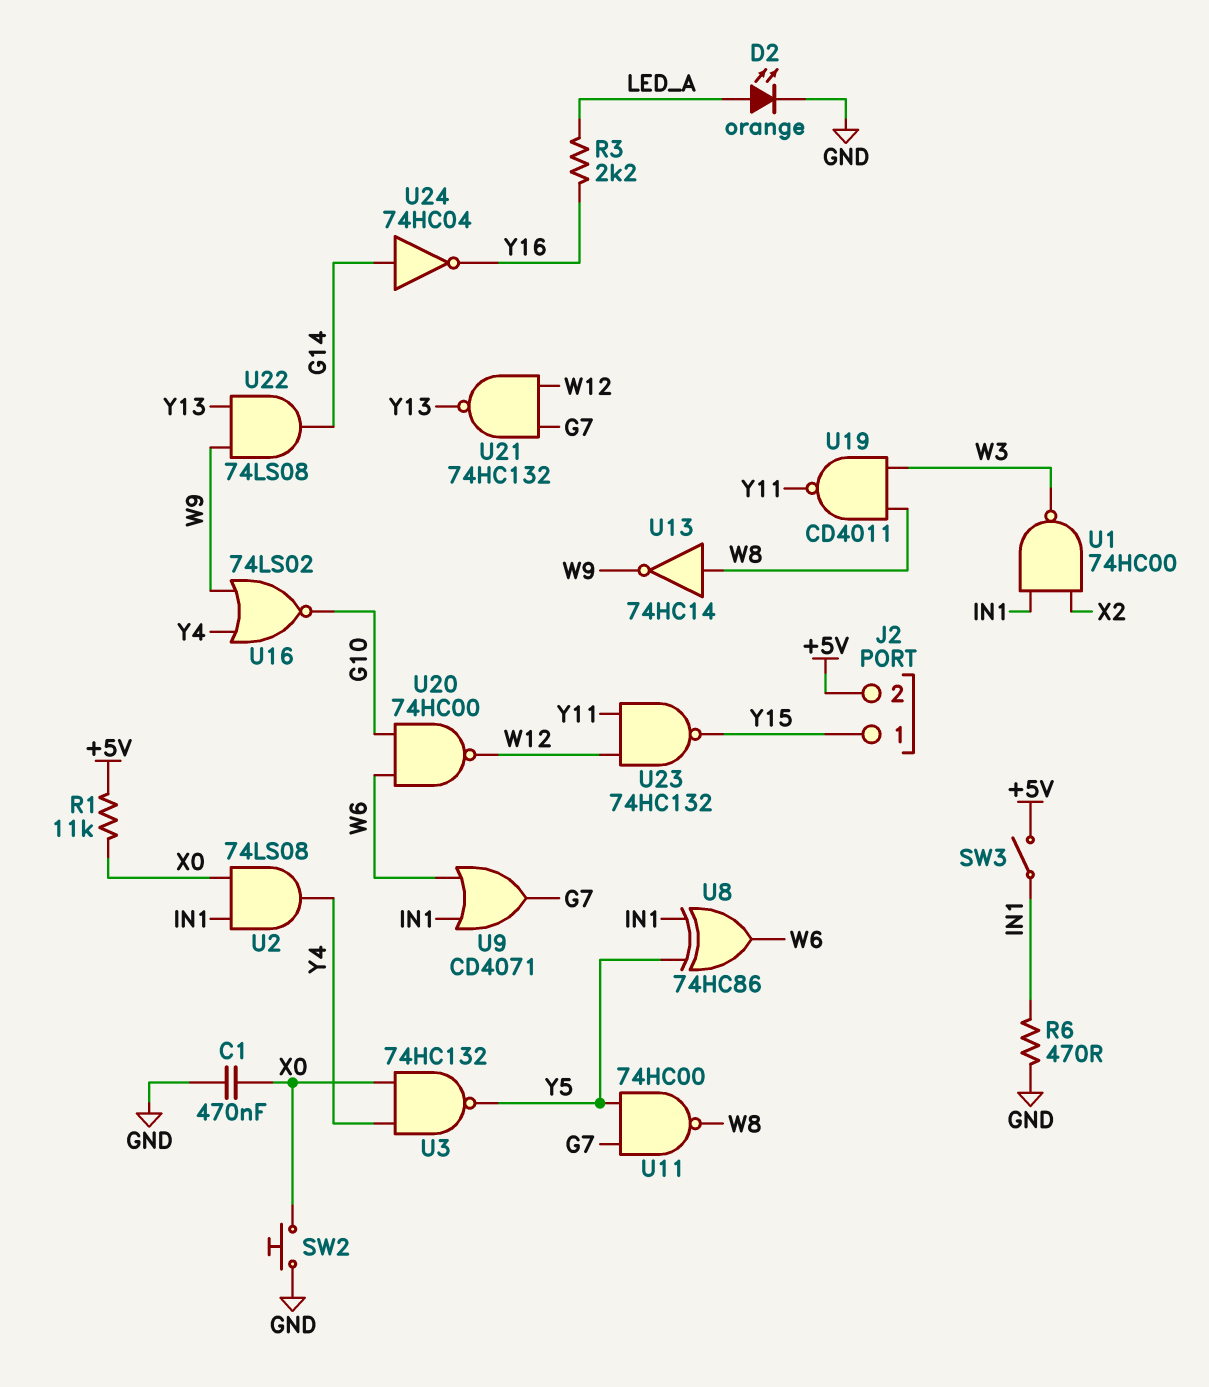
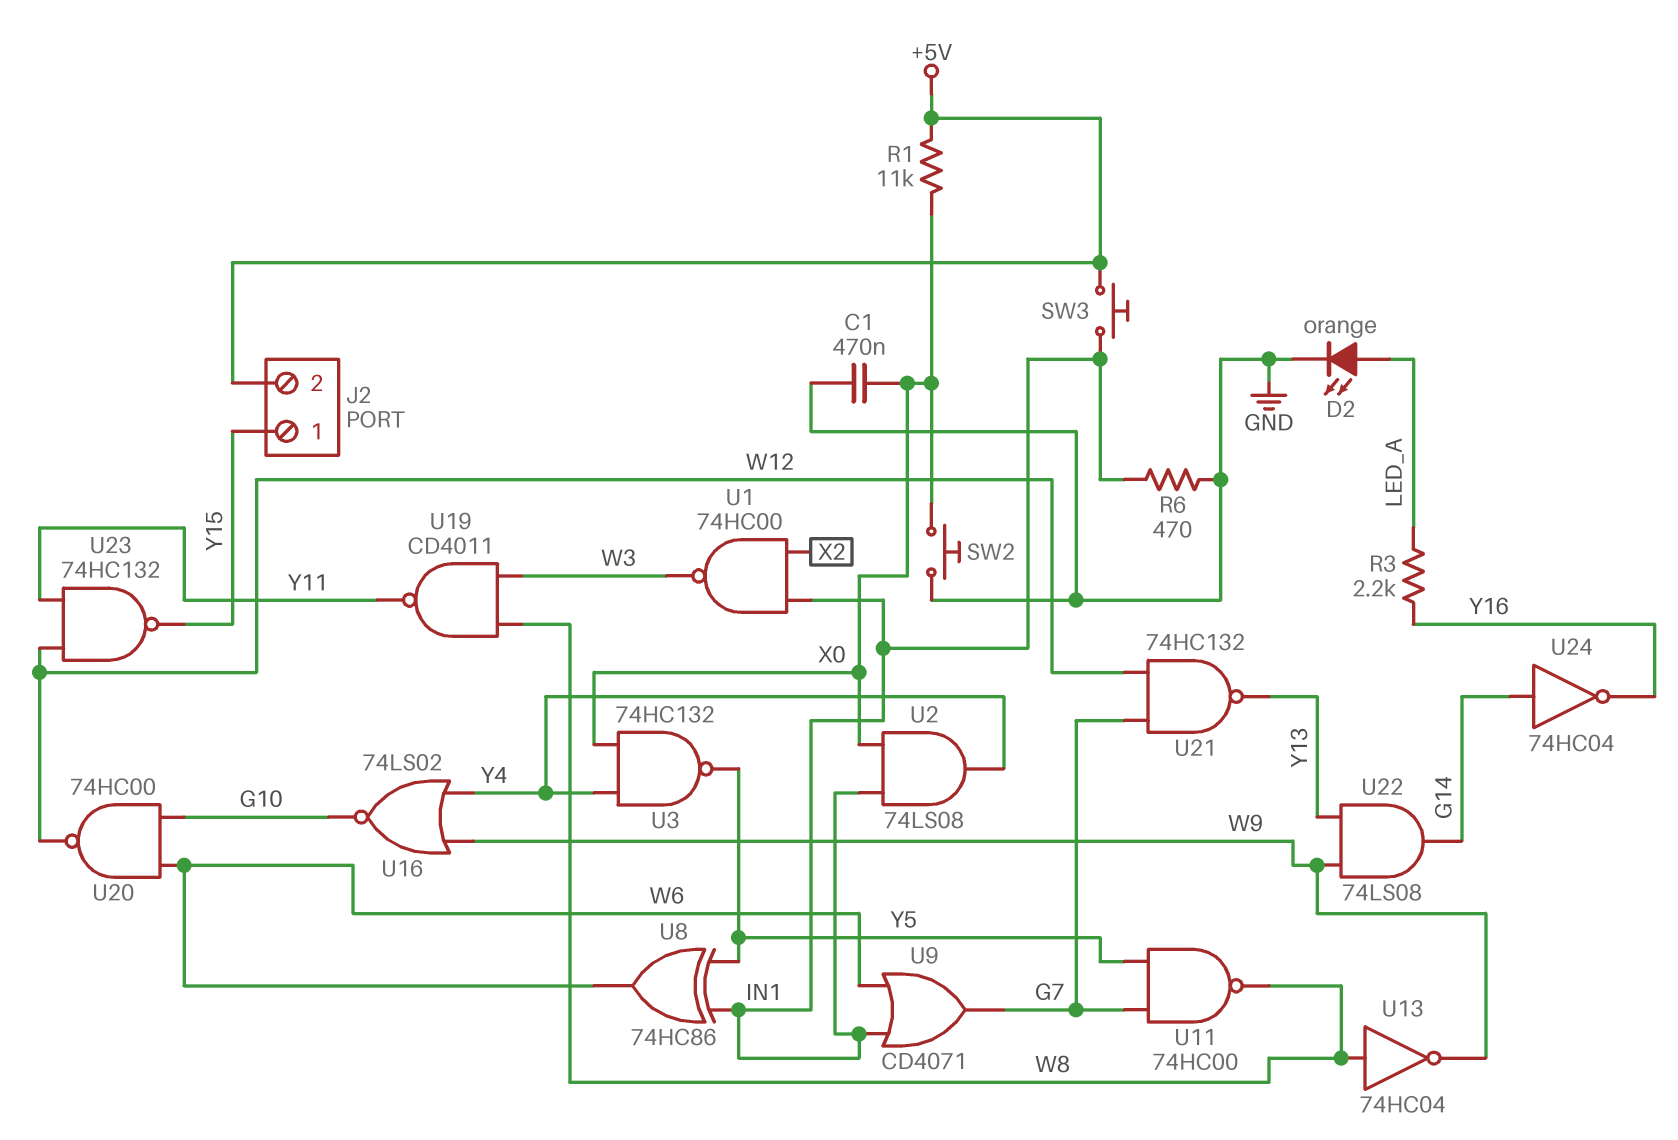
SW3: switch (+5V, IN1) -> button (+5V, IN1)
U13: NOT 74HC14 (in W8, out W9) -> NOT 74HC04 (in W8, out W9)

